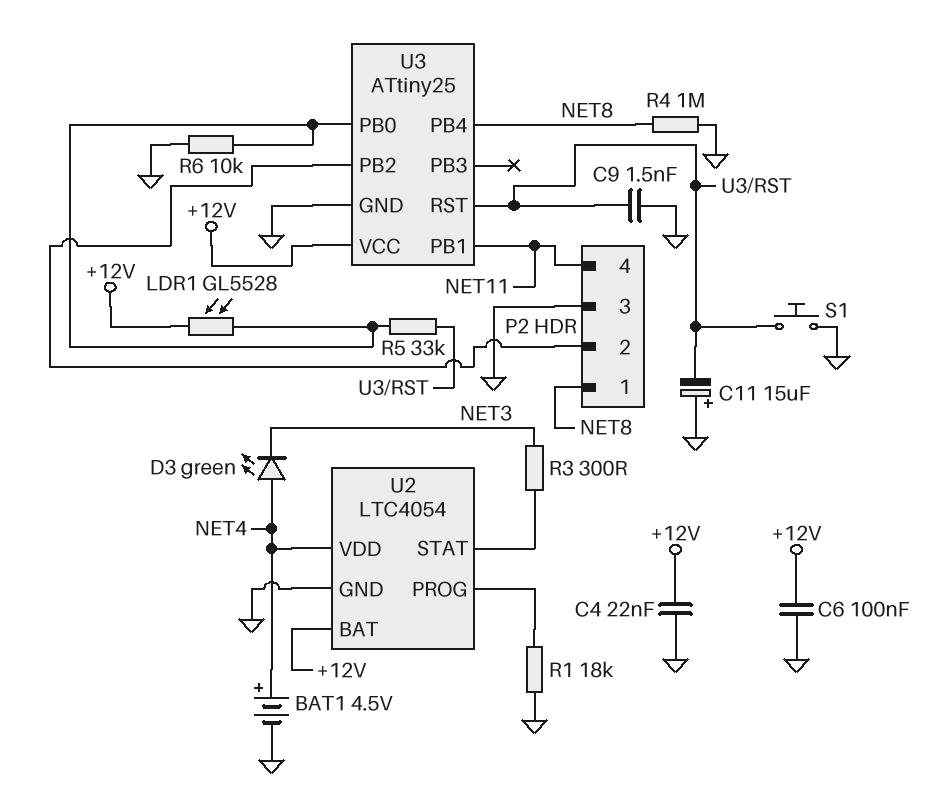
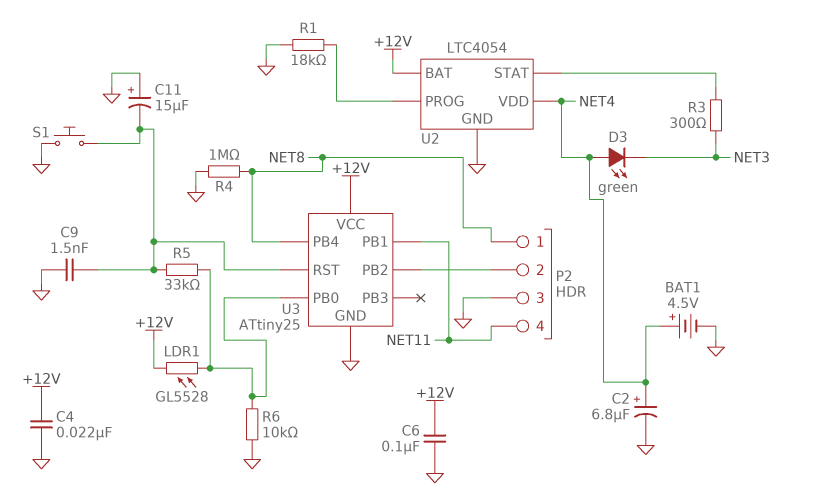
C2: none -> 6.8uF (plus NET4, minus GND)

